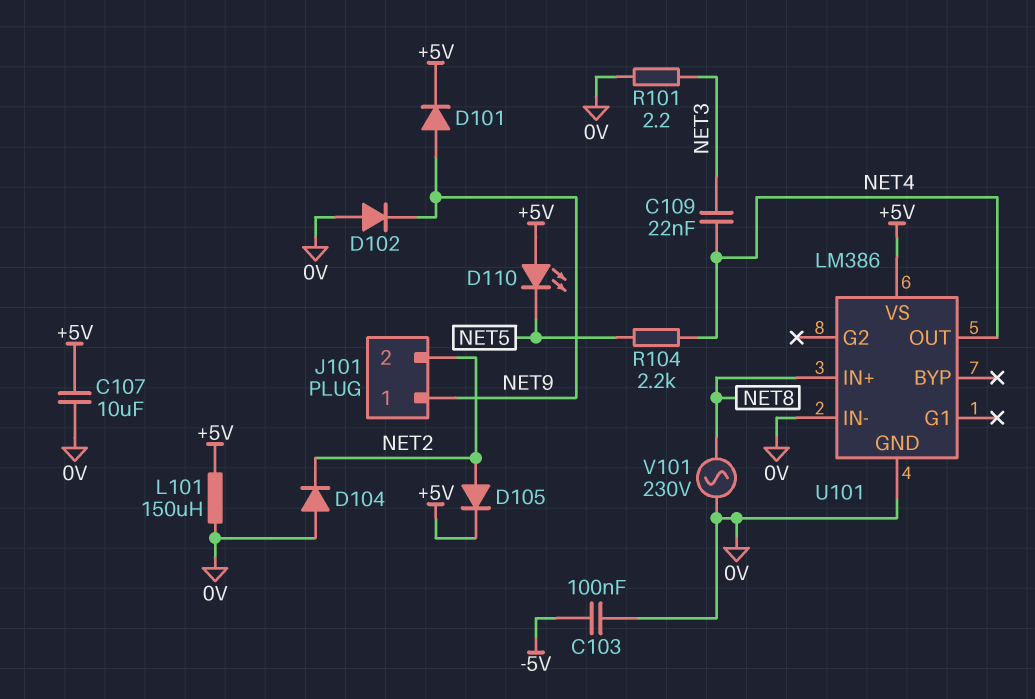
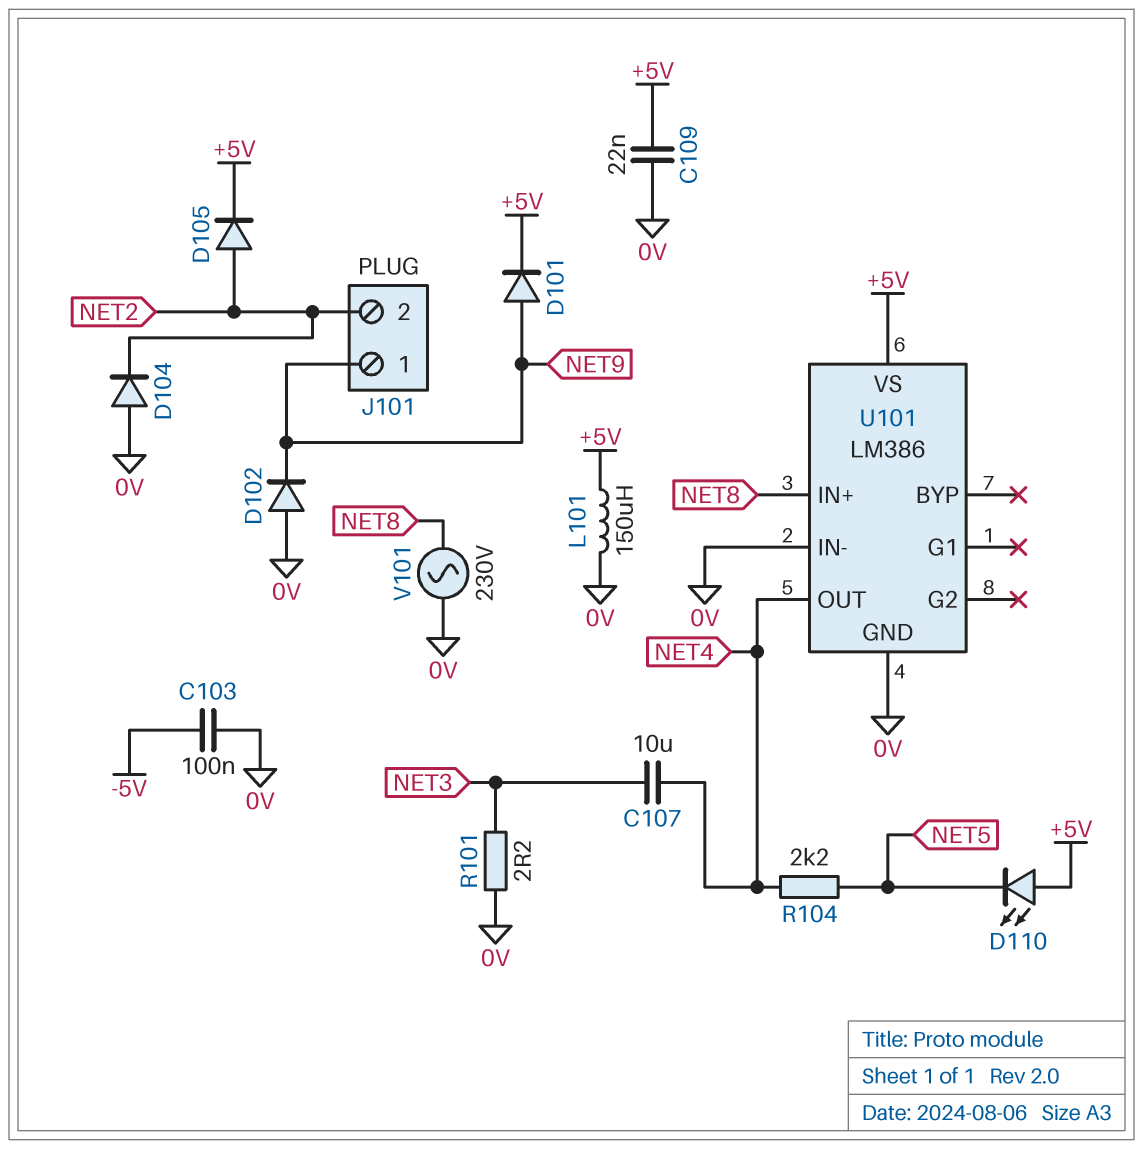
C107: 10uF (+5V, 0V) -> 10uF (NET3, NET4)
C109: 22nF (NET3, NET4) -> 22nF (+5V, 0V)

